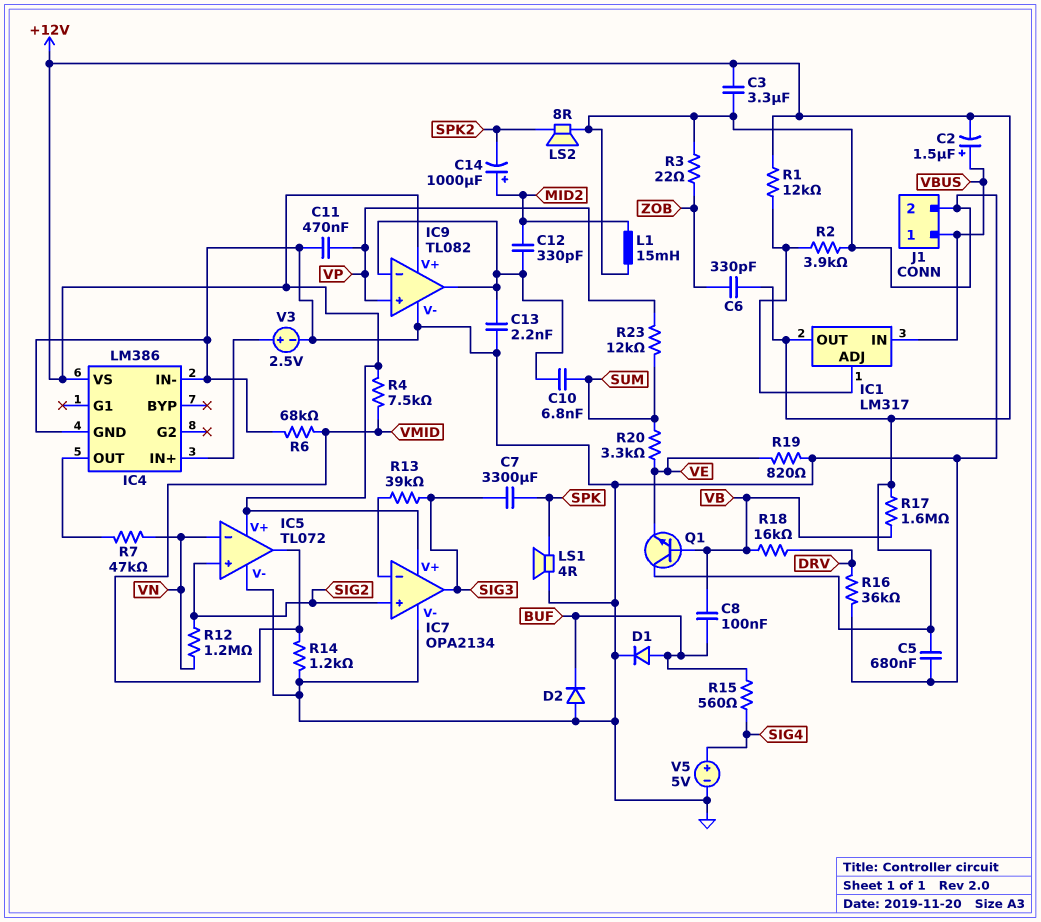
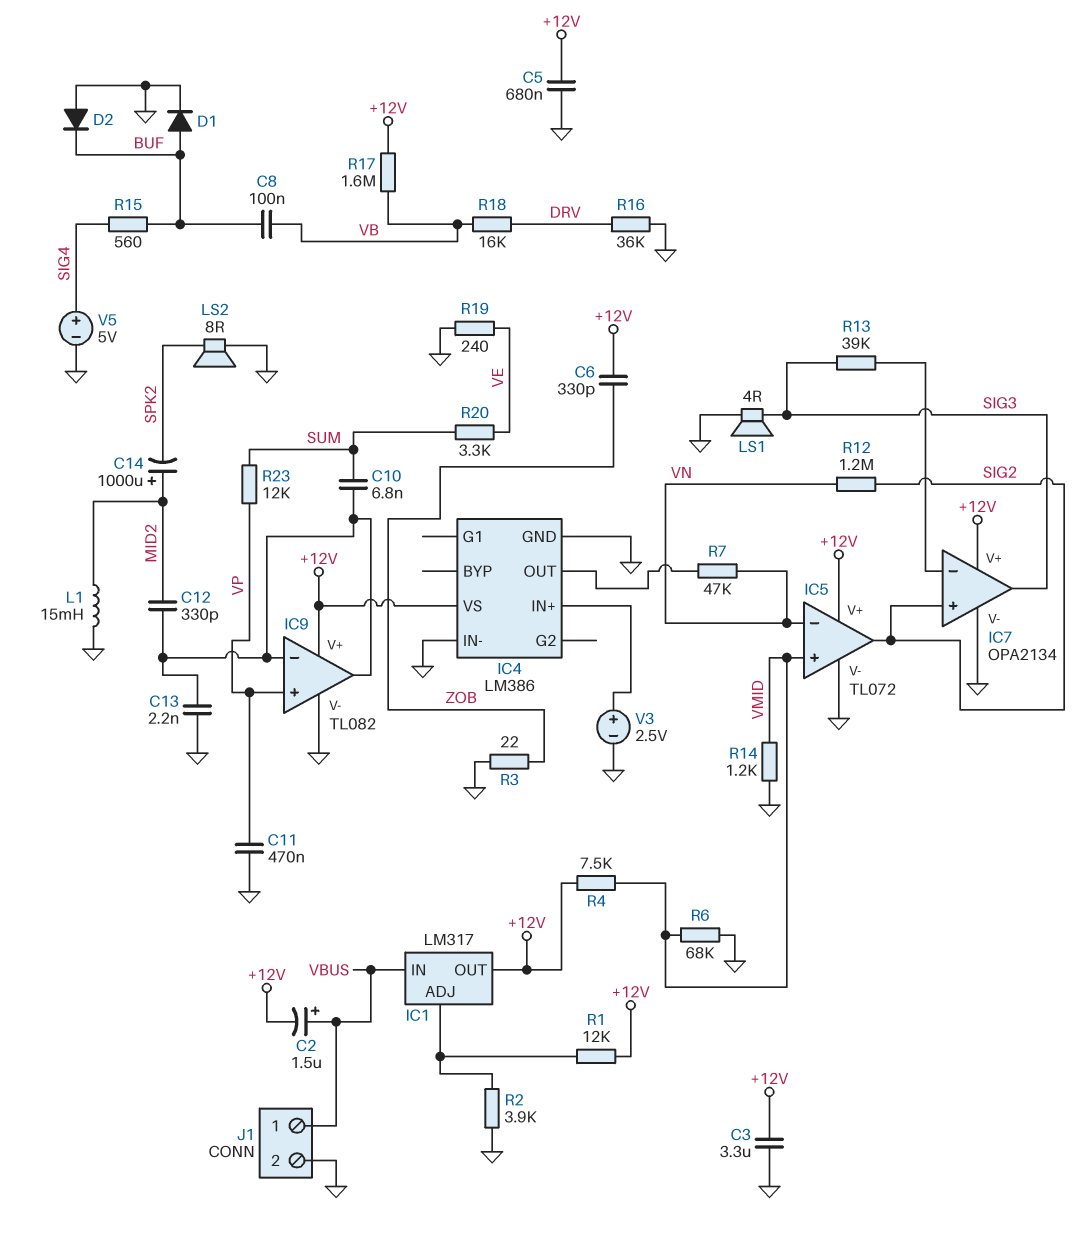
C7: 3300uF (SIG3, SPK) -> none
IC5 pin in+: SIG2 -> VMID
IC5 pin out: VMID -> SIG2
LS1: speaker 4R (GND, SPK) -> speaker 4R (GND, SIG3)
Q1: NPN (B VB, C +12V, E VE) -> none
R19: 820 (GND, VE) -> 240 (GND, VE)

